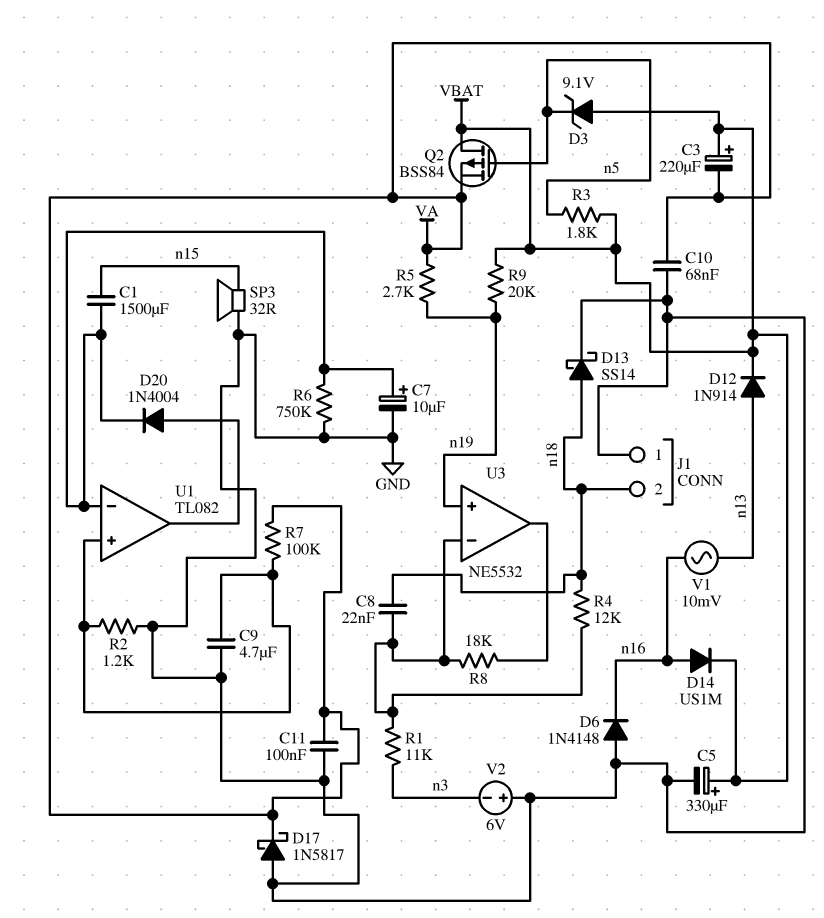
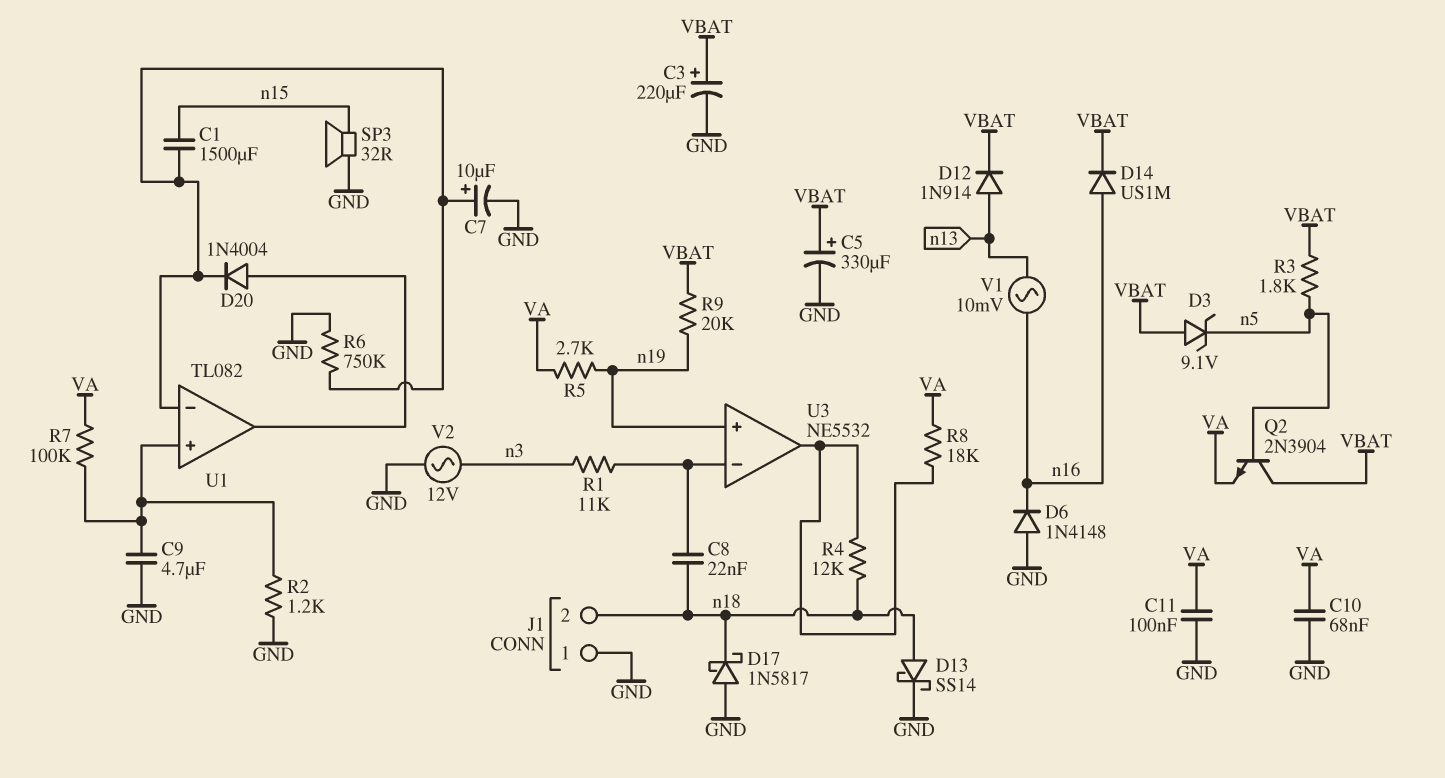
C3: 220uF (plus VBAT, minus VA) -> 220uF (plus VBAT, minus GND)
D17: schottky 1N5817 (A GND, K VA) -> schottky 1N5817 (A GND, K n18)
Q2: PMOS BSS84 (G n5, D VBAT, S VA) -> NPN 2N3904 (B n5, C VBAT, E VA)
R4: 12k (U3/in-, n18) -> 12k (U3/out, n18)
R8: 18k (U3/in-, U3/out) -> 18k (U3/out, VA)
V2: 6V (plus GND, minus n3) -> AC 12V (GND, n3)

